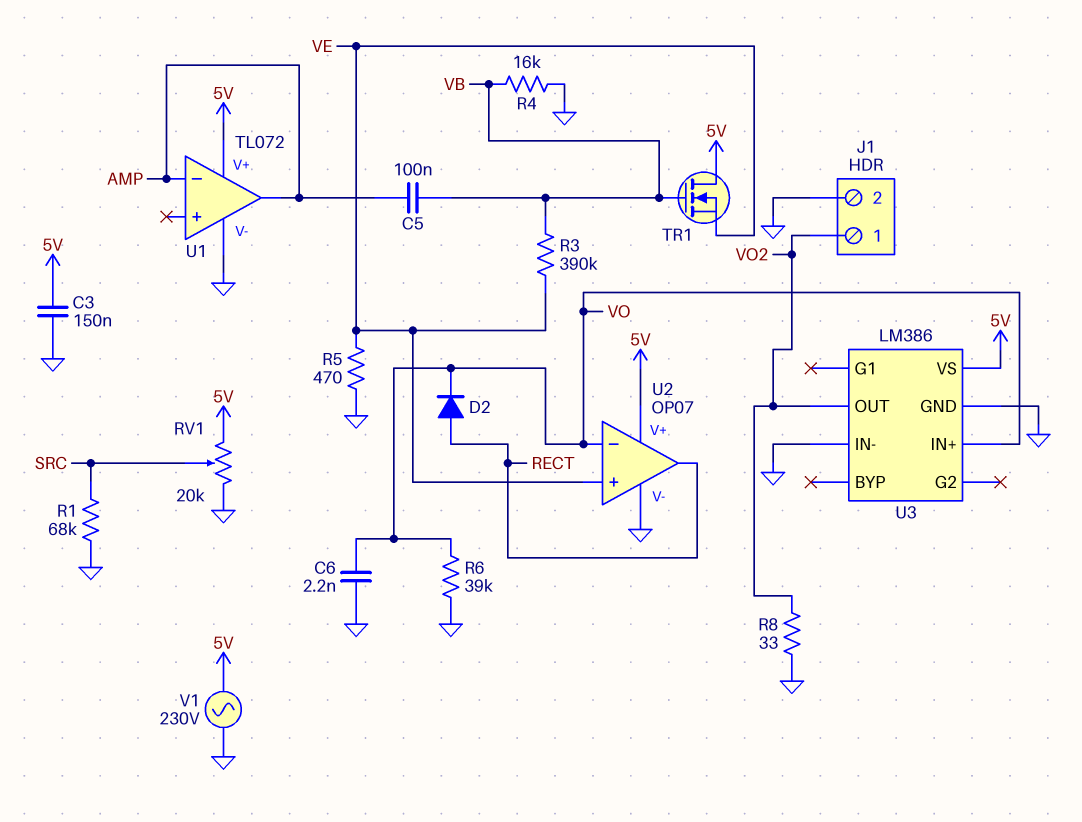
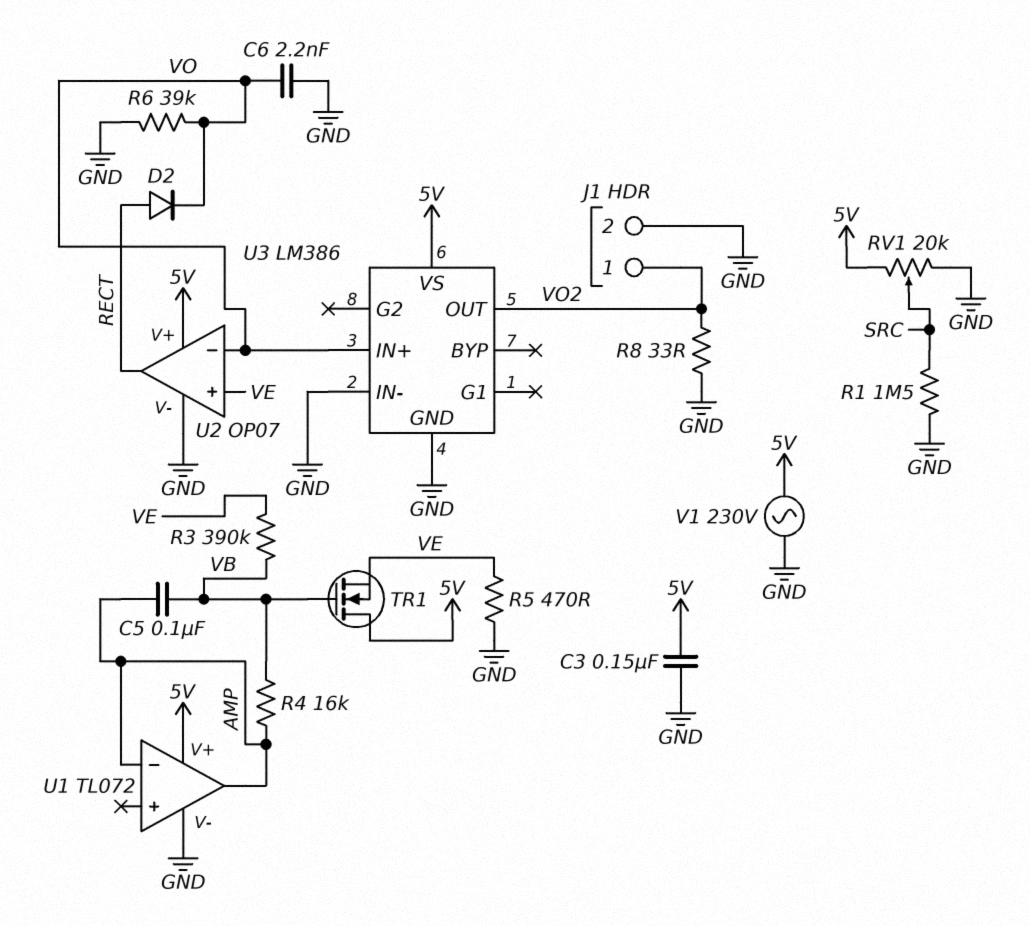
R1: 68k (GND, SRC) -> 1.5M (GND, SRC)
R4: 16k (GND, VB) -> 16k (AMP, VB)

